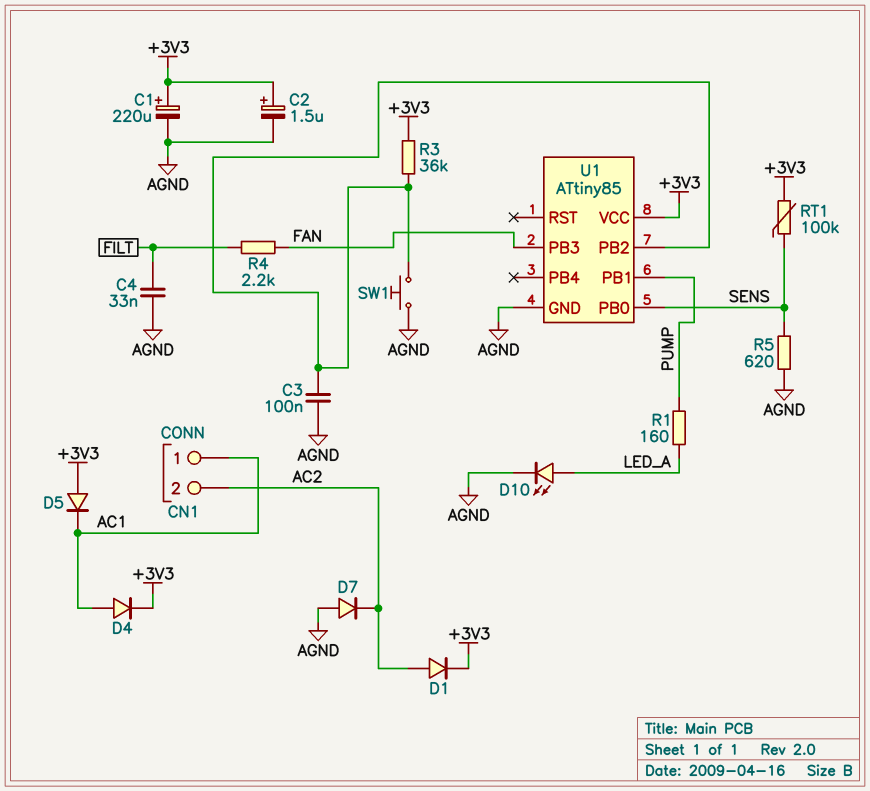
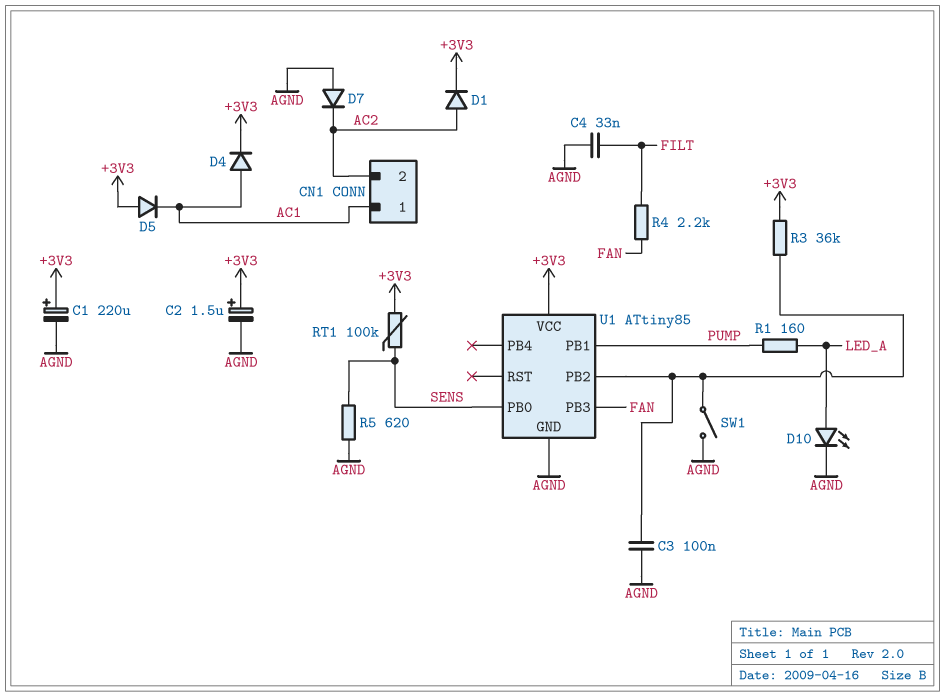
SW1: button (AGND, U1/PB2) -> switch (AGND, U1/PB2)

